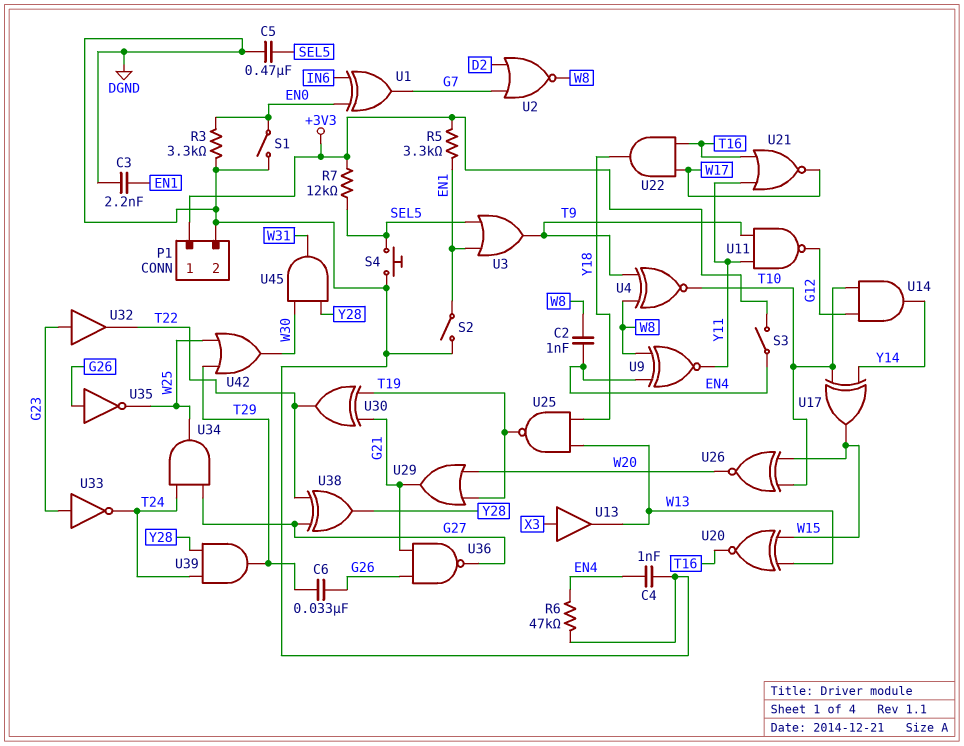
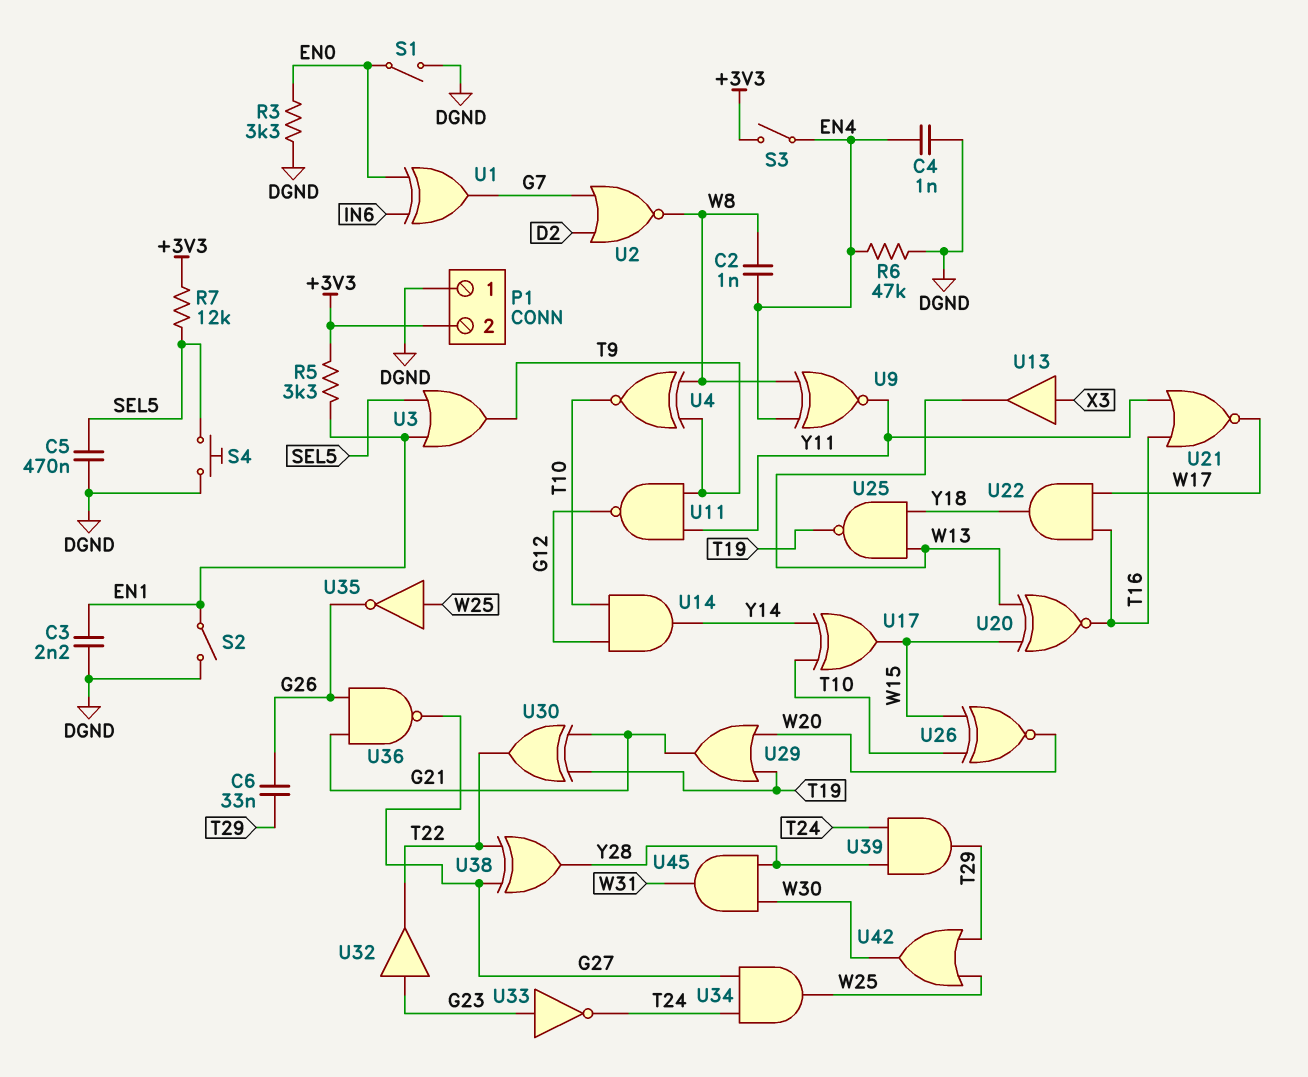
P1 pin 1: +3V3 -> DGND
P1 pin 2: DGND -> +3V3
U35: NOT (in G26, out W25) -> NOT (in W25, out G26)

